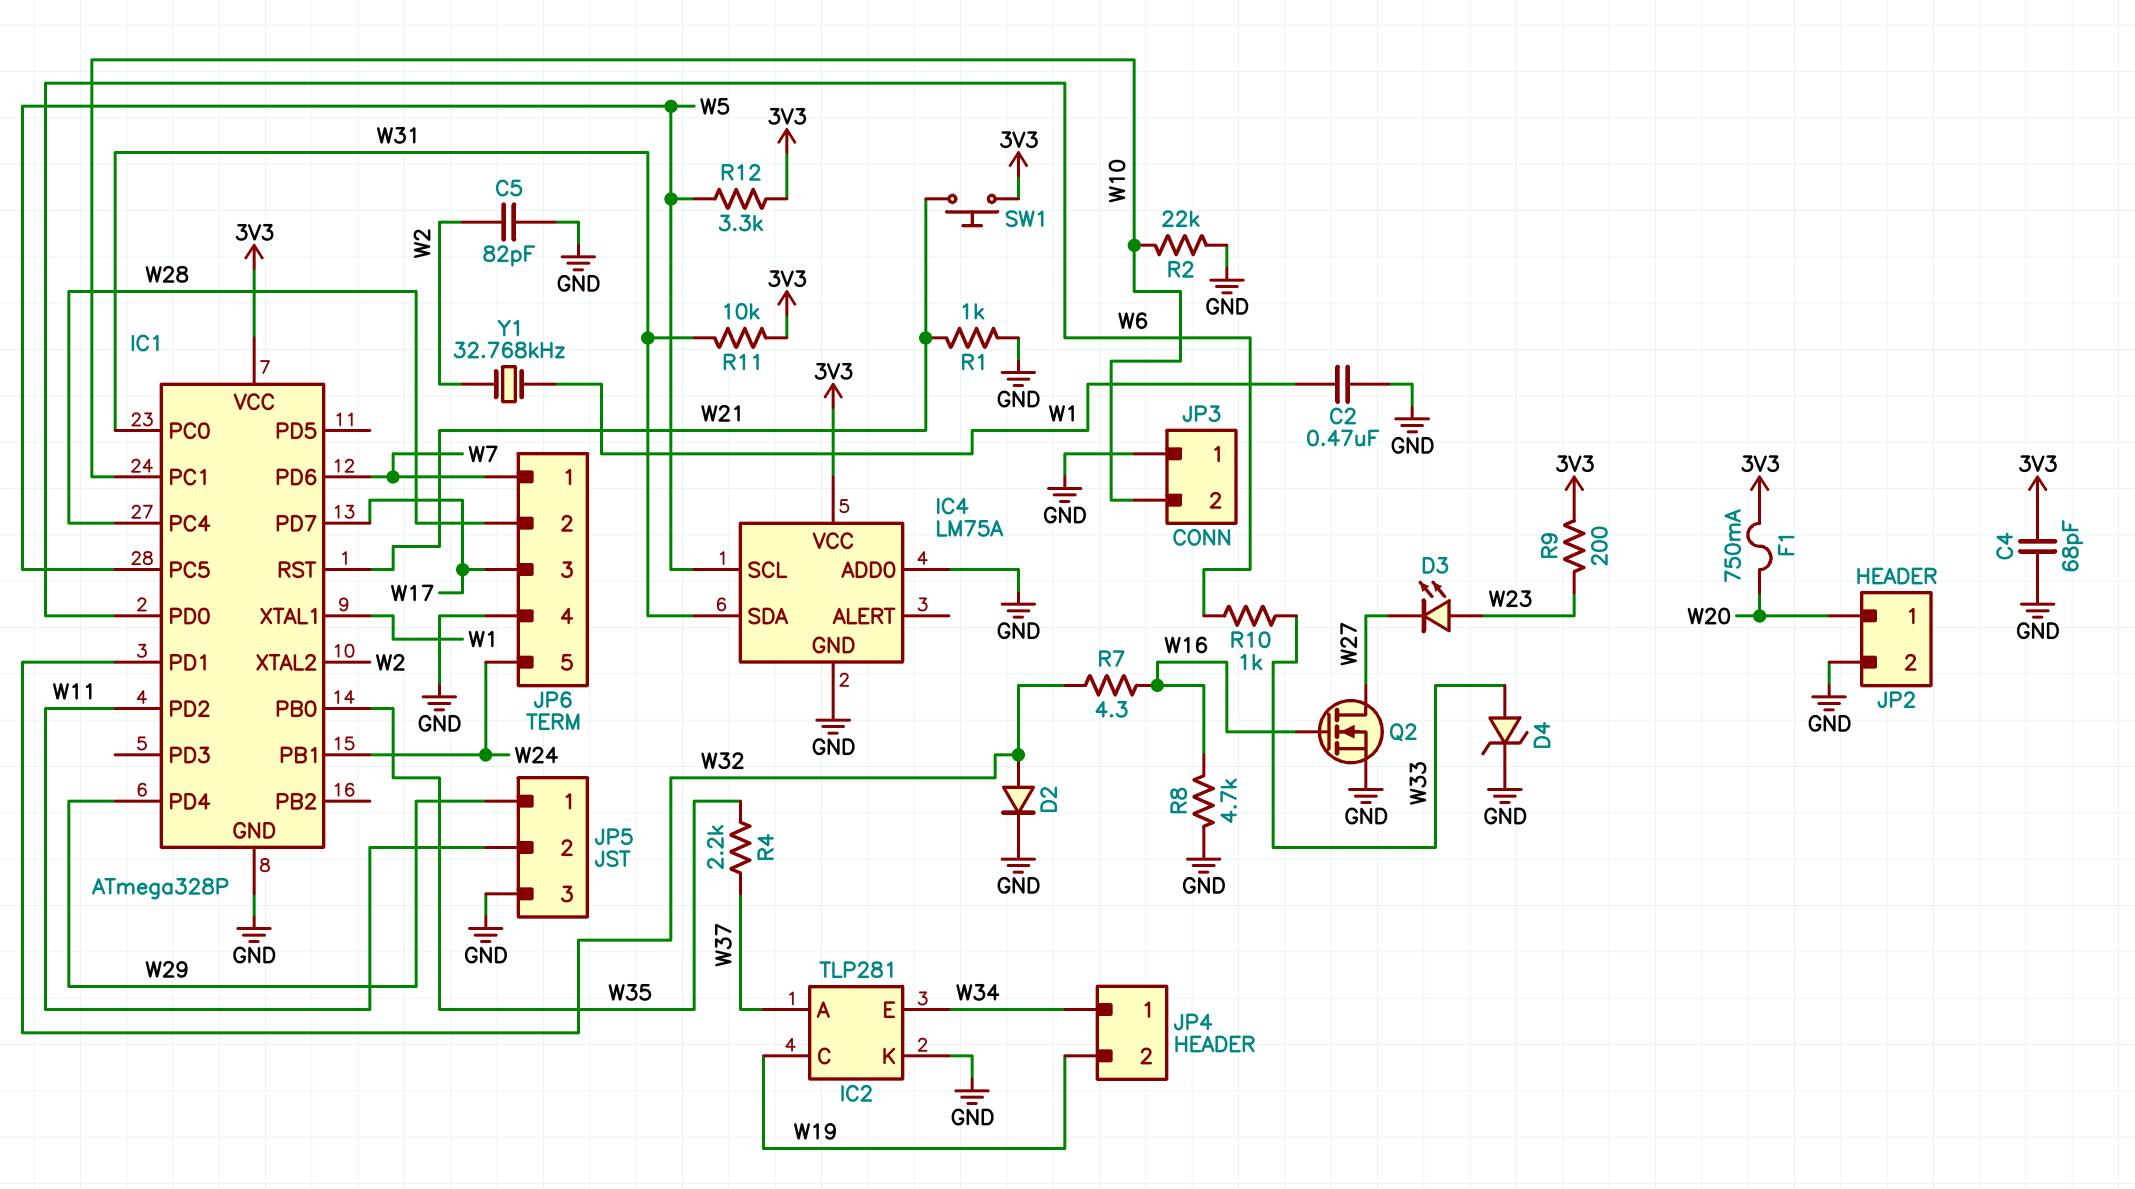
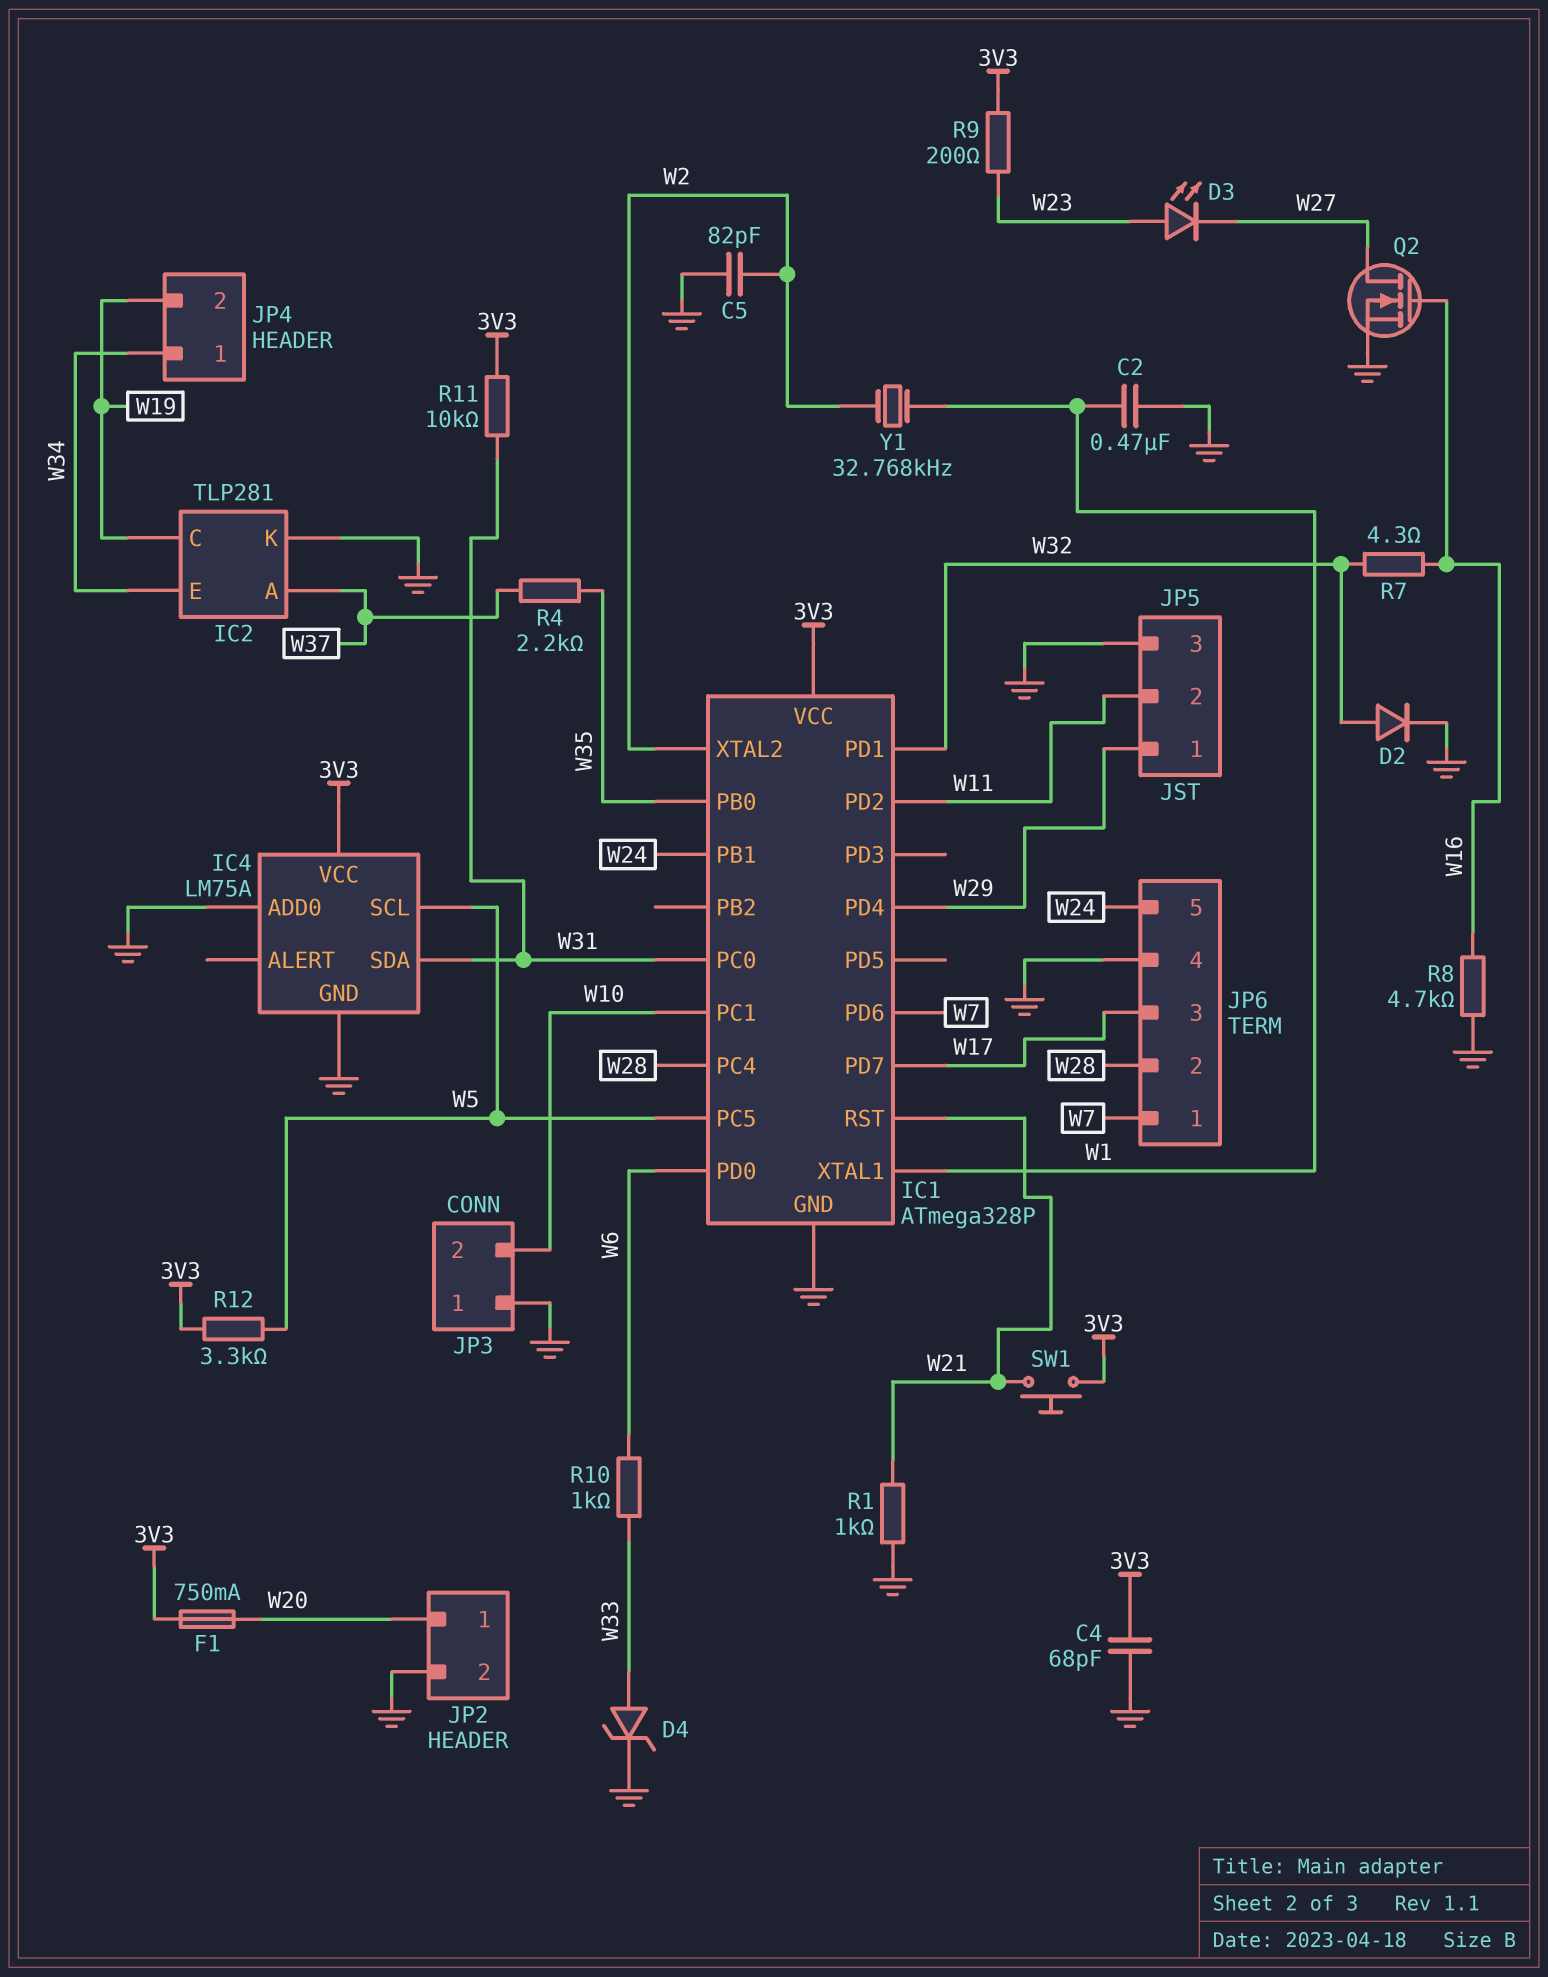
R2: 22k (GND, W10) -> none

